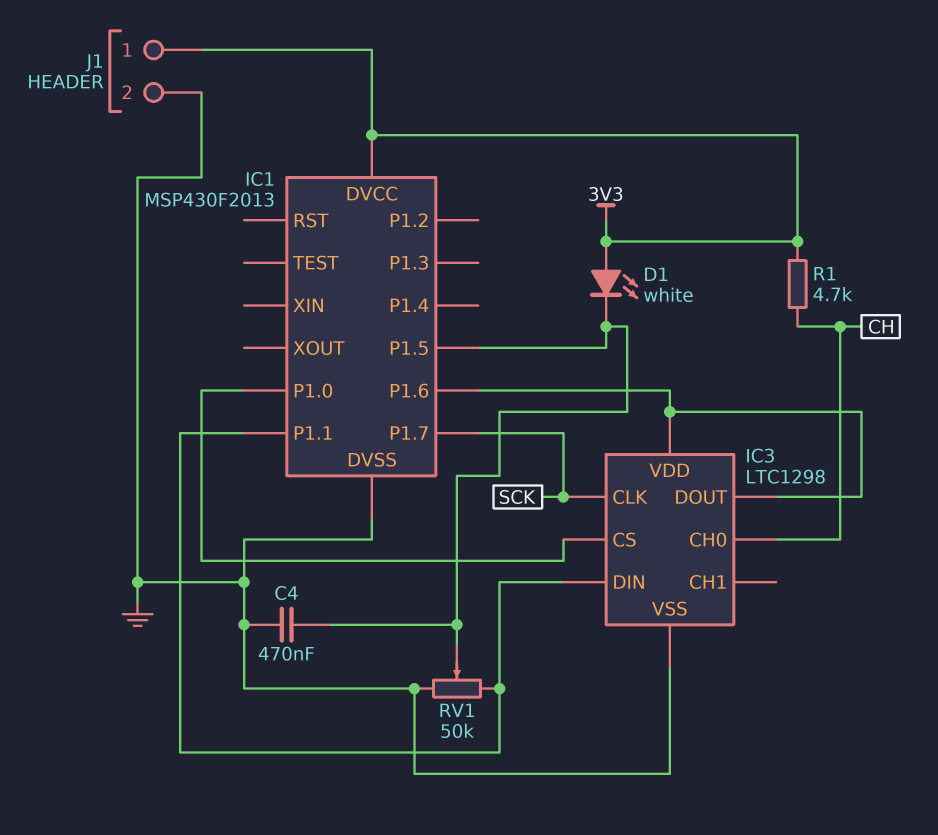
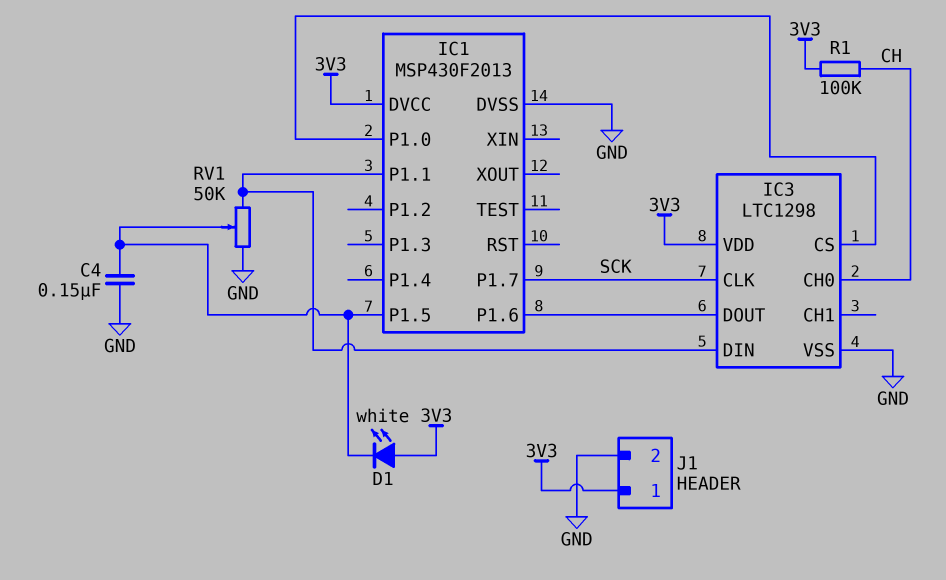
C4: 470nF (GND, IC1/P1.5) -> 150nF (GND, IC1/P1.5)
IC3 pin VDD: IC1/P1.6 -> 3V3
R1: 4.7k (3V3, CH) -> 100k (3V3, CH)

